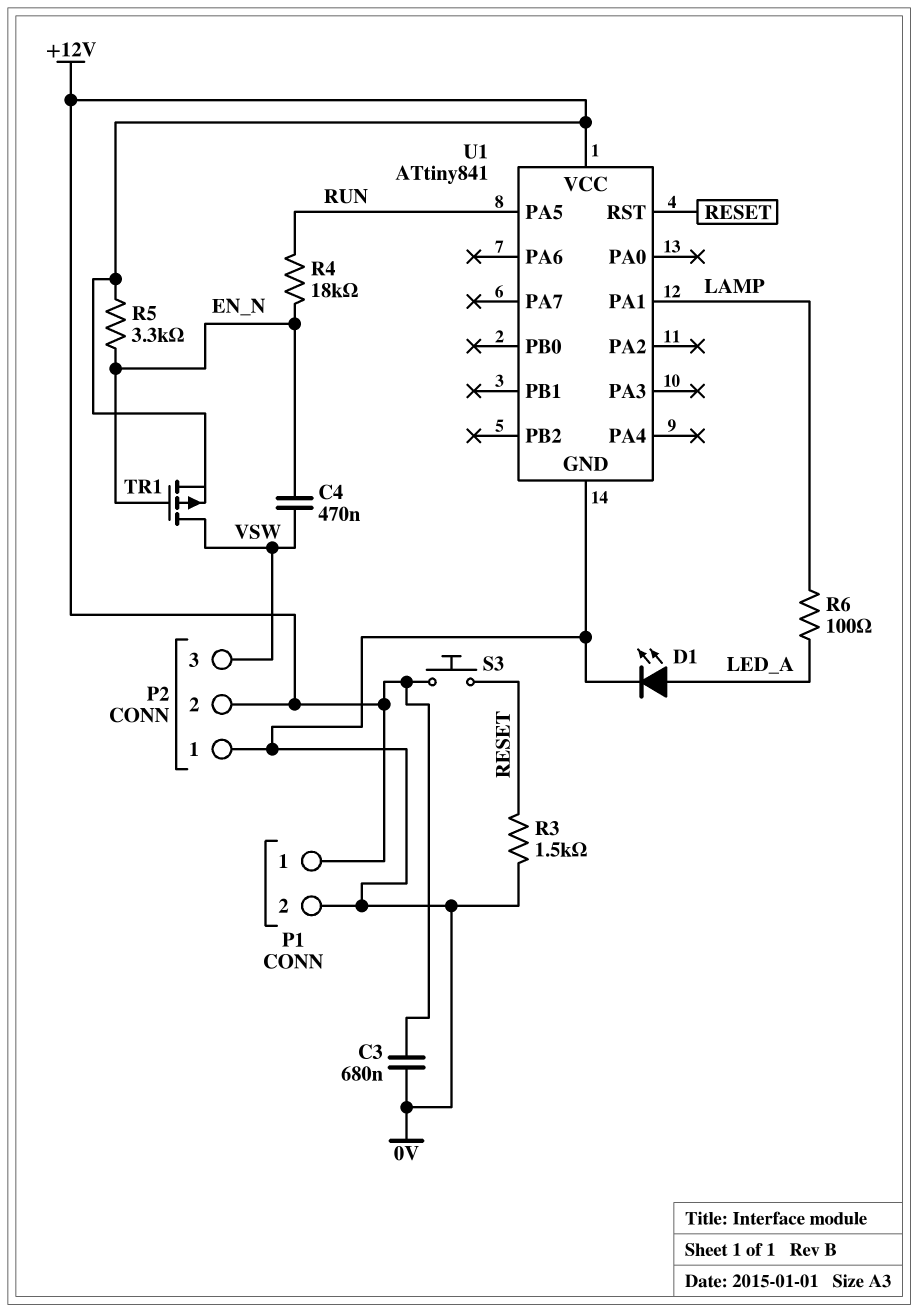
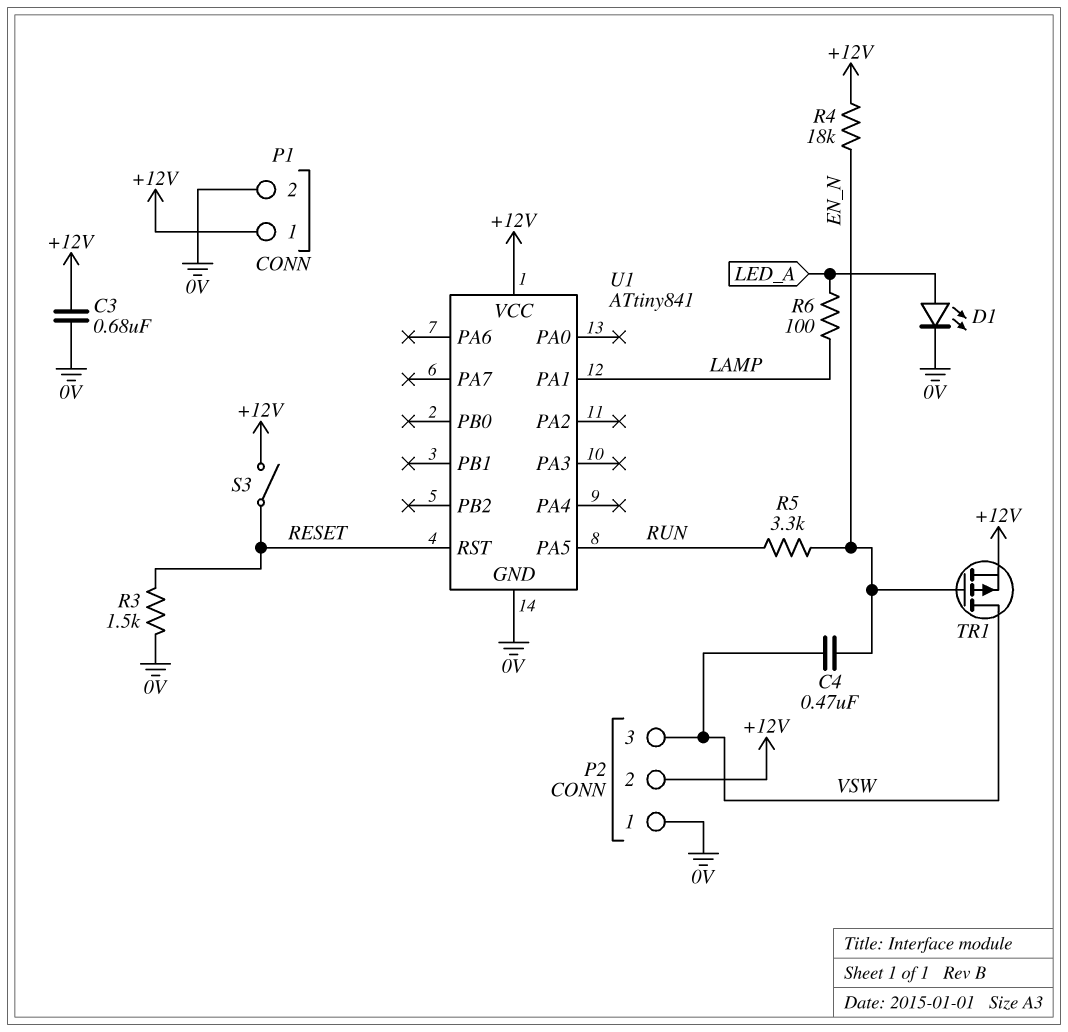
R4: 18k (EN_N, RUN) -> 18k (+12V, EN_N)
R5: 3.3k (+12V, EN_N) -> 3.3k (EN_N, RUN)
S3: button (+12V, RESET) -> switch (+12V, RESET)

